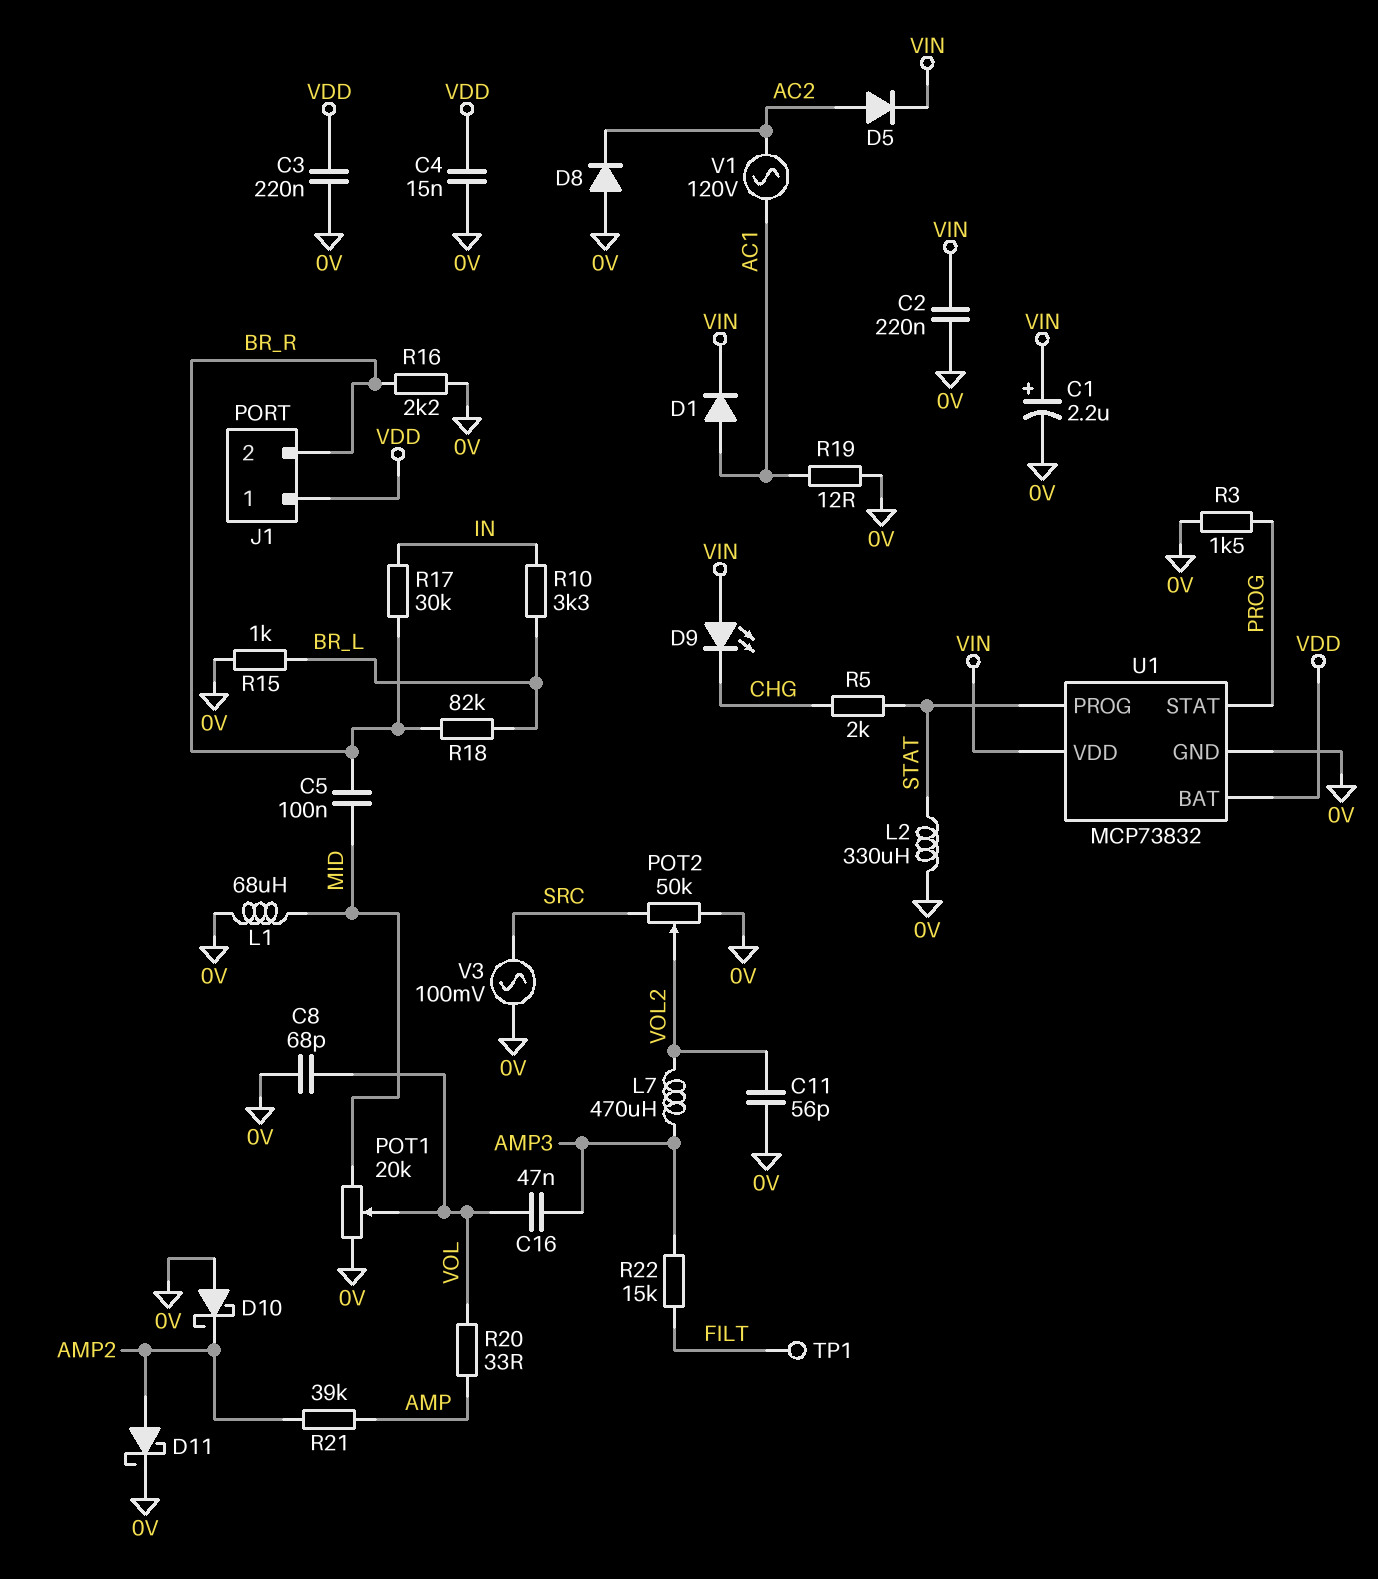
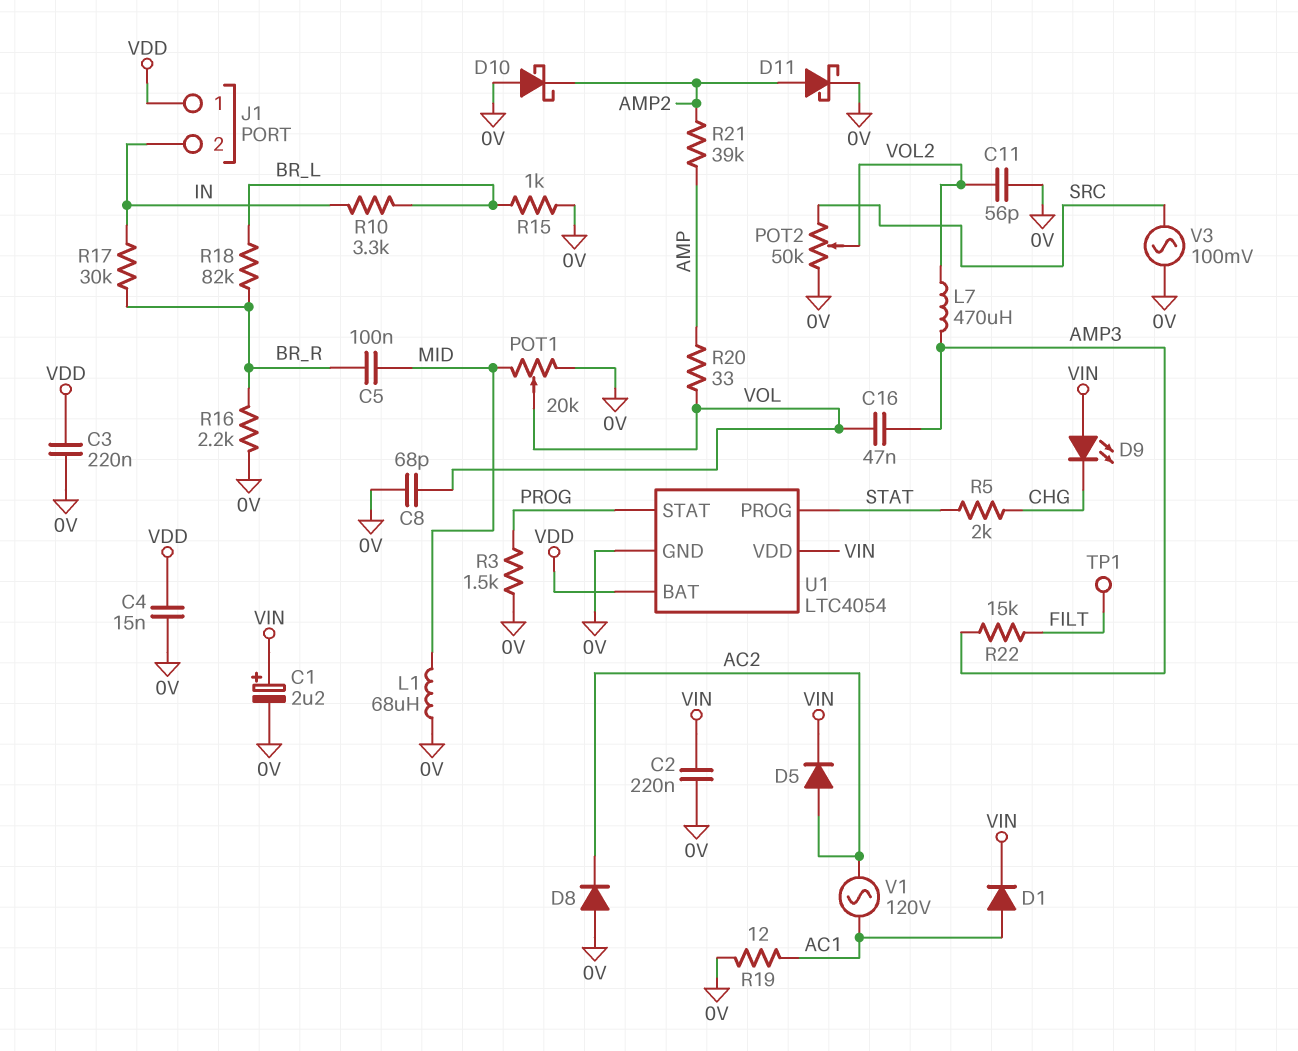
J1 pin 2: BR_R -> IN
L2: 330uH (0V, STAT) -> none
U1: MCP73832 -> LTC4054

